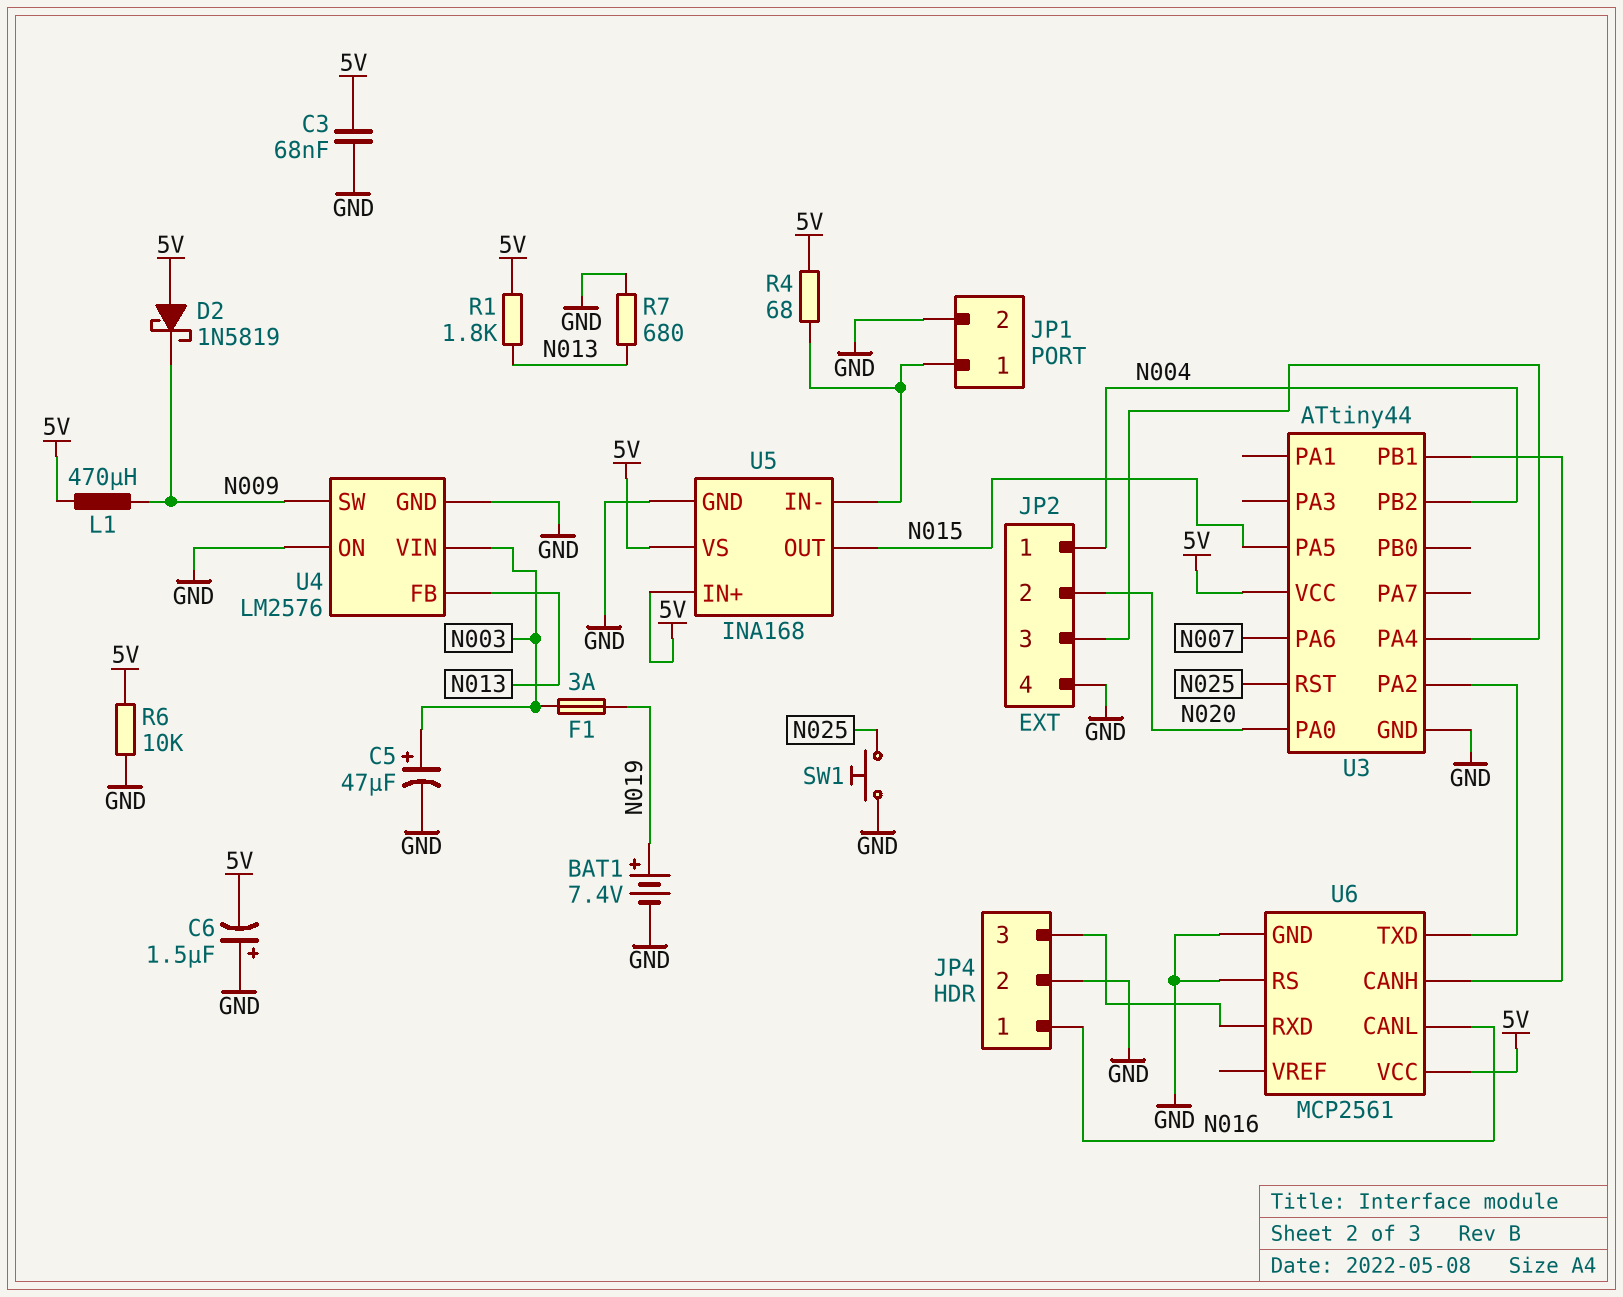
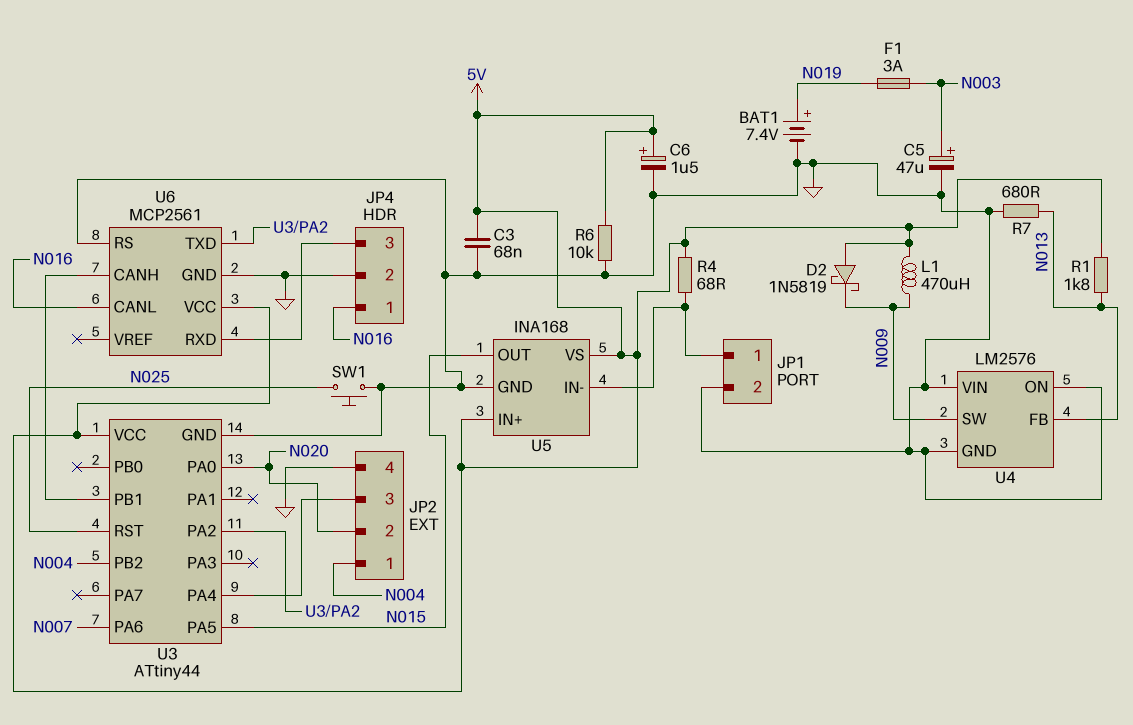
C6: 1.5uF (plus GND, minus 5V) -> 1.5uF (plus 5V, minus GND)
U4 pin VIN: N003 -> GND

